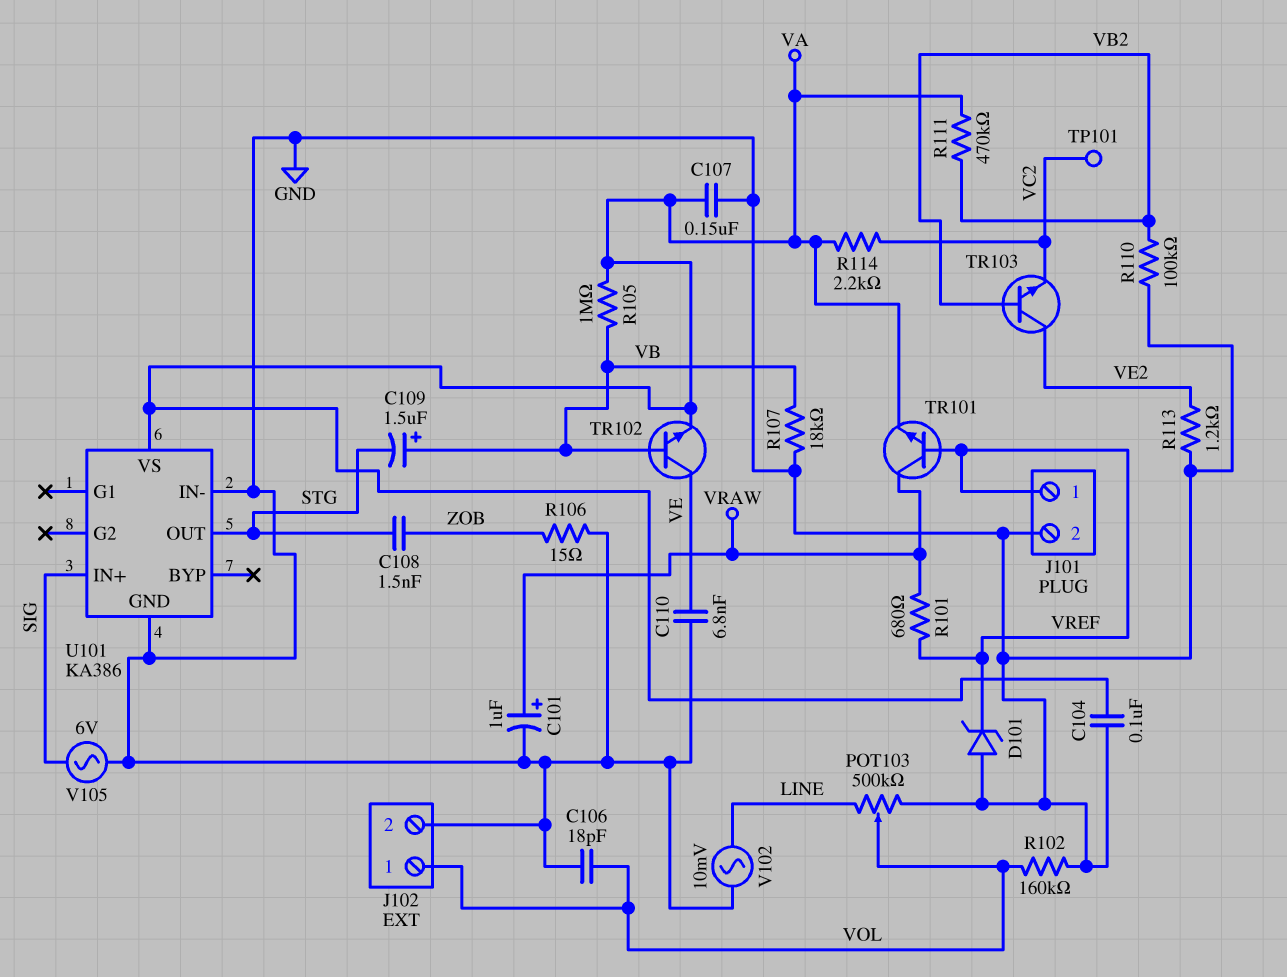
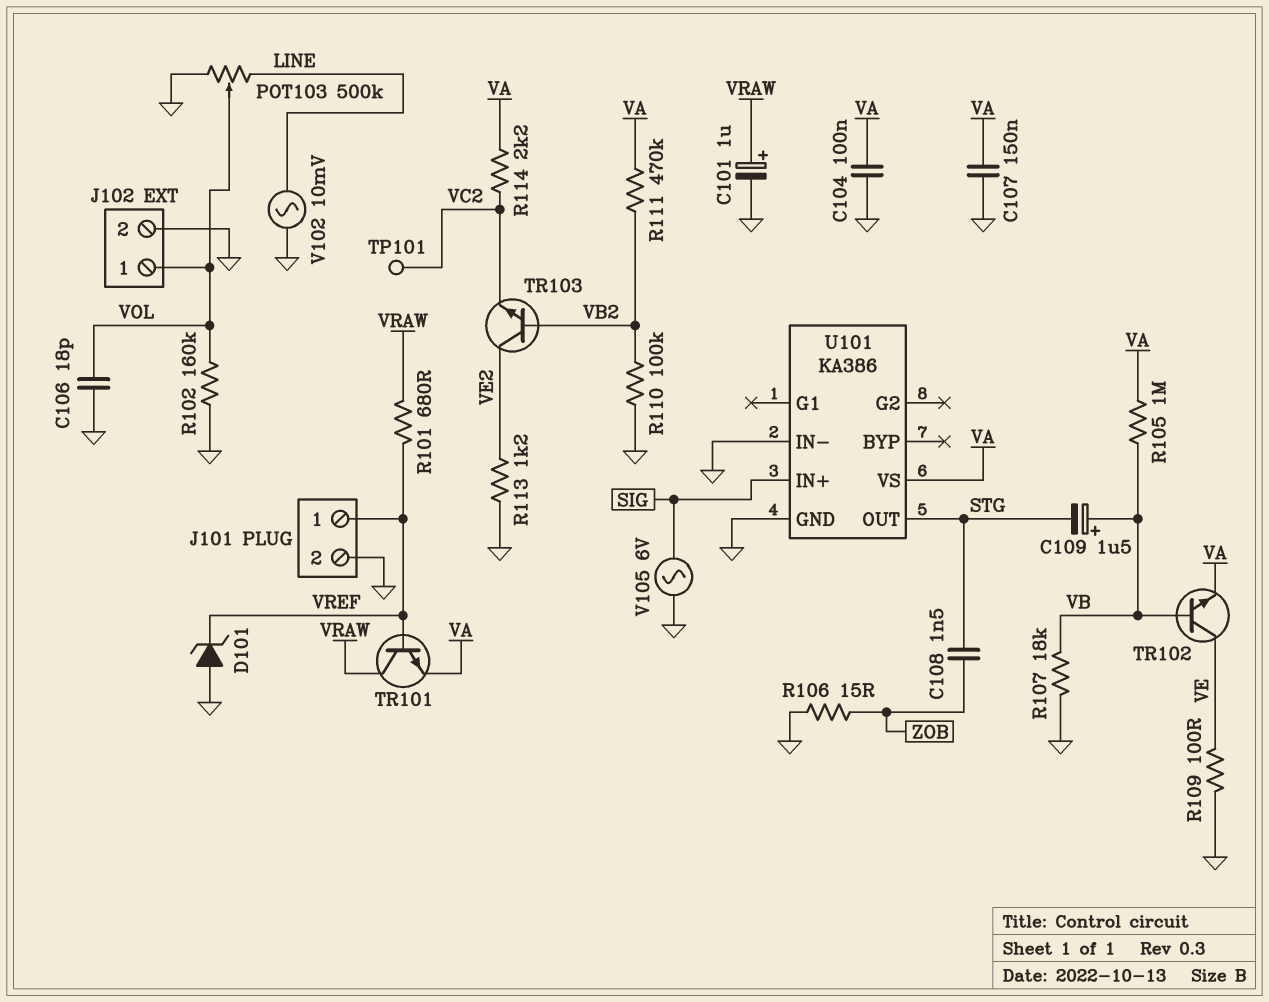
C110: 6.8nF (GND, VE) -> none
R109: none -> 100 (GND, VE)

